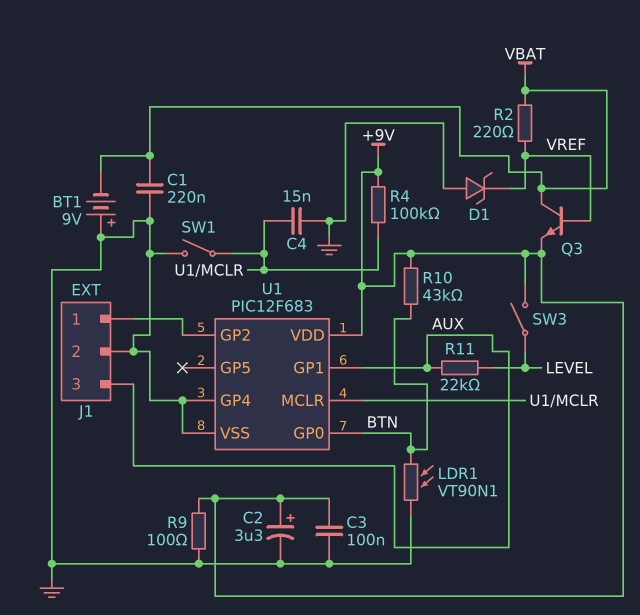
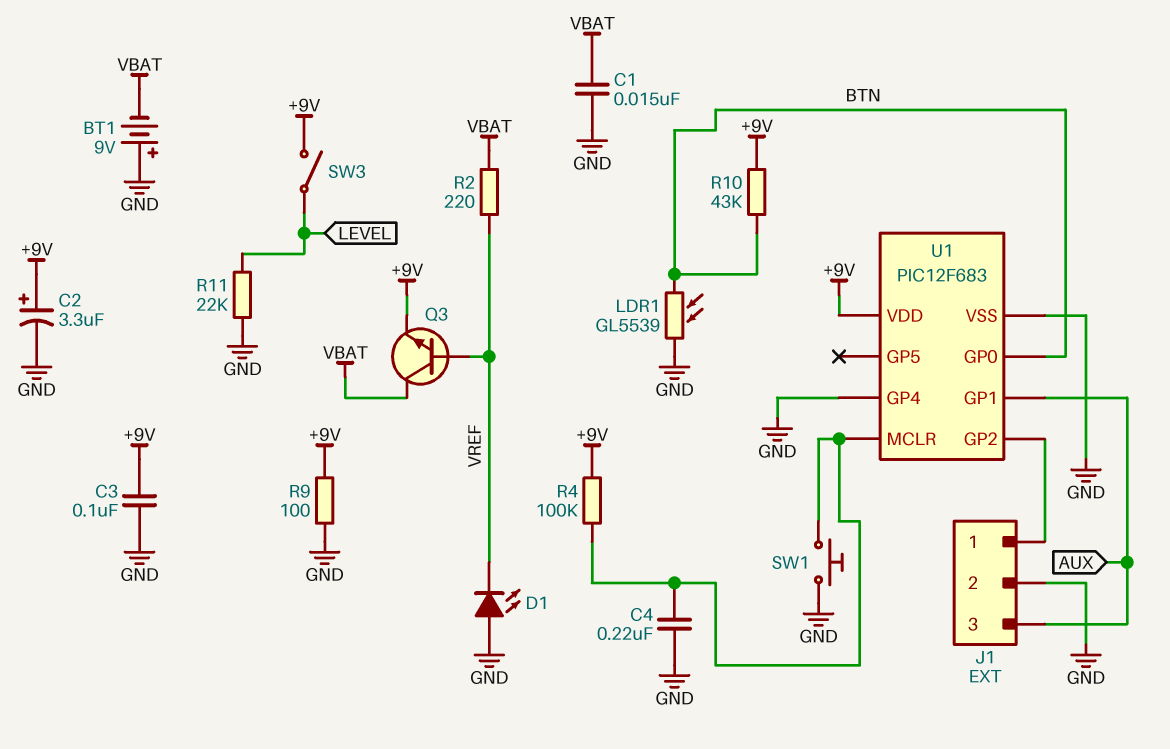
C1: 220nF (GND, VBAT) -> 15nF (GND, VBAT)
C4: 15nF (GND, U1/MCLR) -> 220nF (GND, U1/MCLR)
D1: zener (A GND, K VREF) -> LED (A GND, K VREF)
LDR1: VT90N1 (BTN, GND) -> GL5539 (BTN, GND)
R11: 22k (AUX, LEVEL) -> 22k (GND, LEVEL)
SW1: switch (GND, U1/MCLR) -> button (GND, U1/MCLR)

